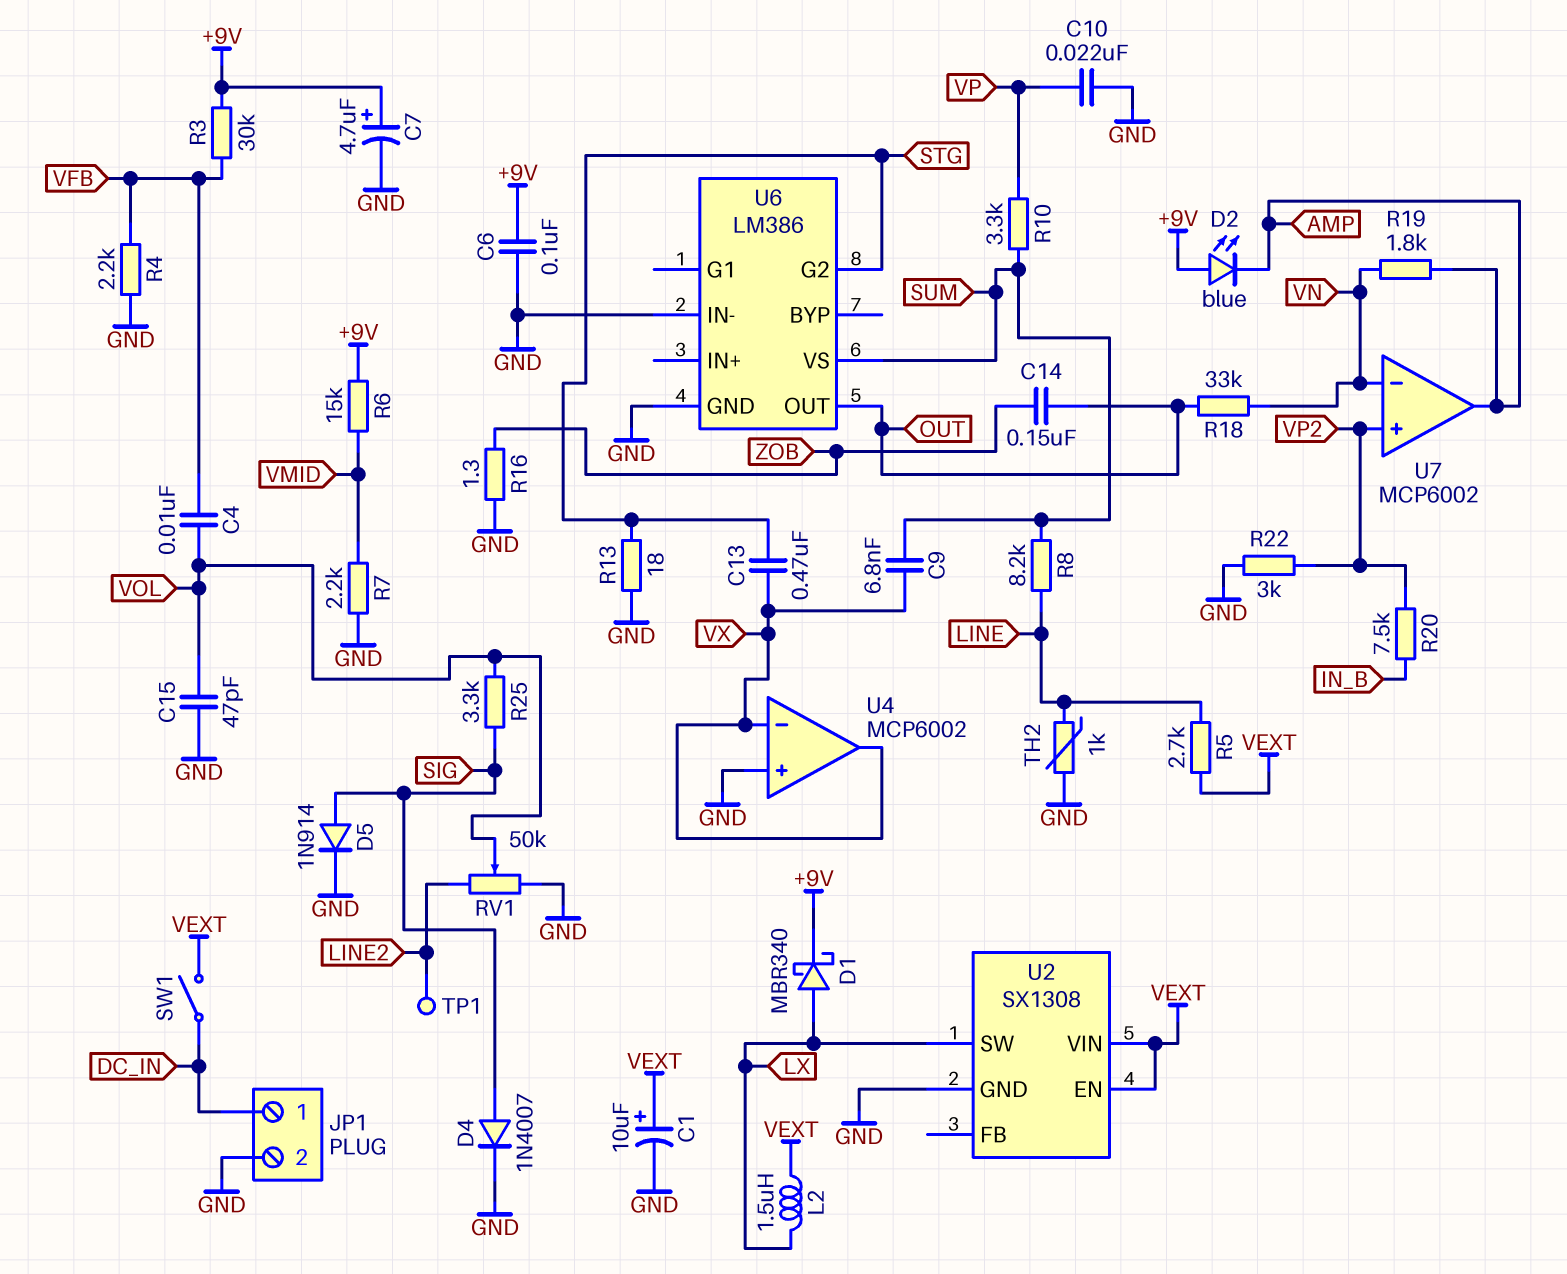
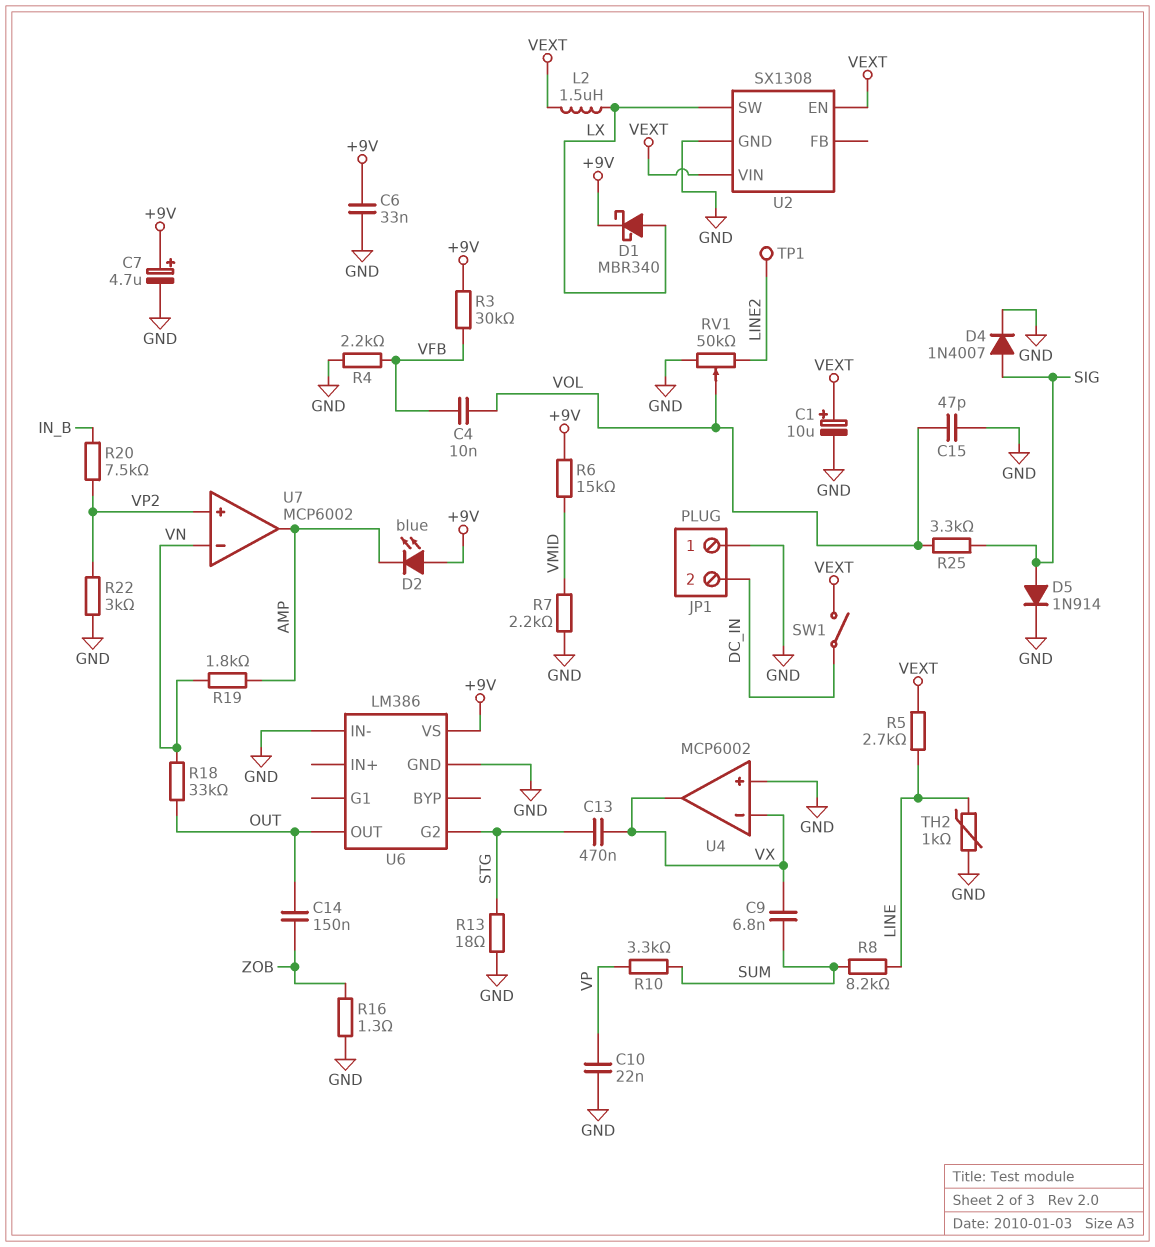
C6: 100nF (+9V, GND) -> 33nF (+9V, GND)
JP1 pin 1: DC_IN -> GND
JP1 pin 2: GND -> DC_IN
U6 pin VS: SUM -> +9V

